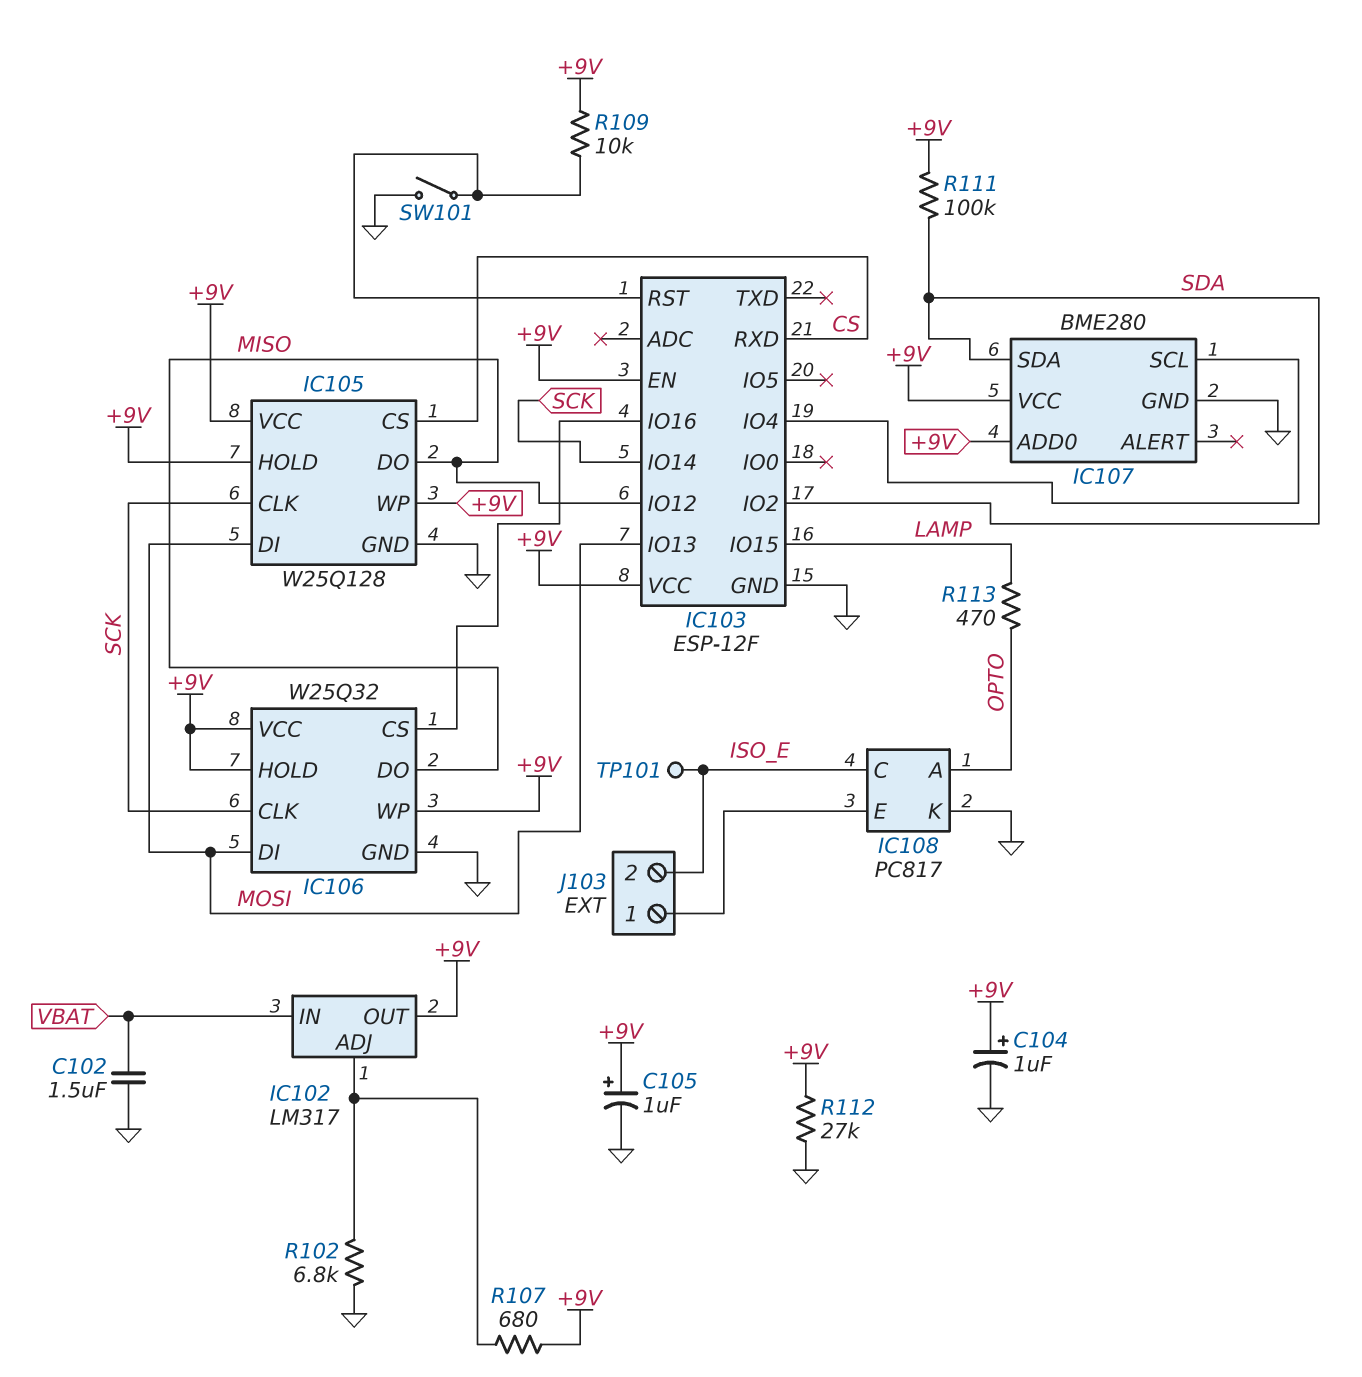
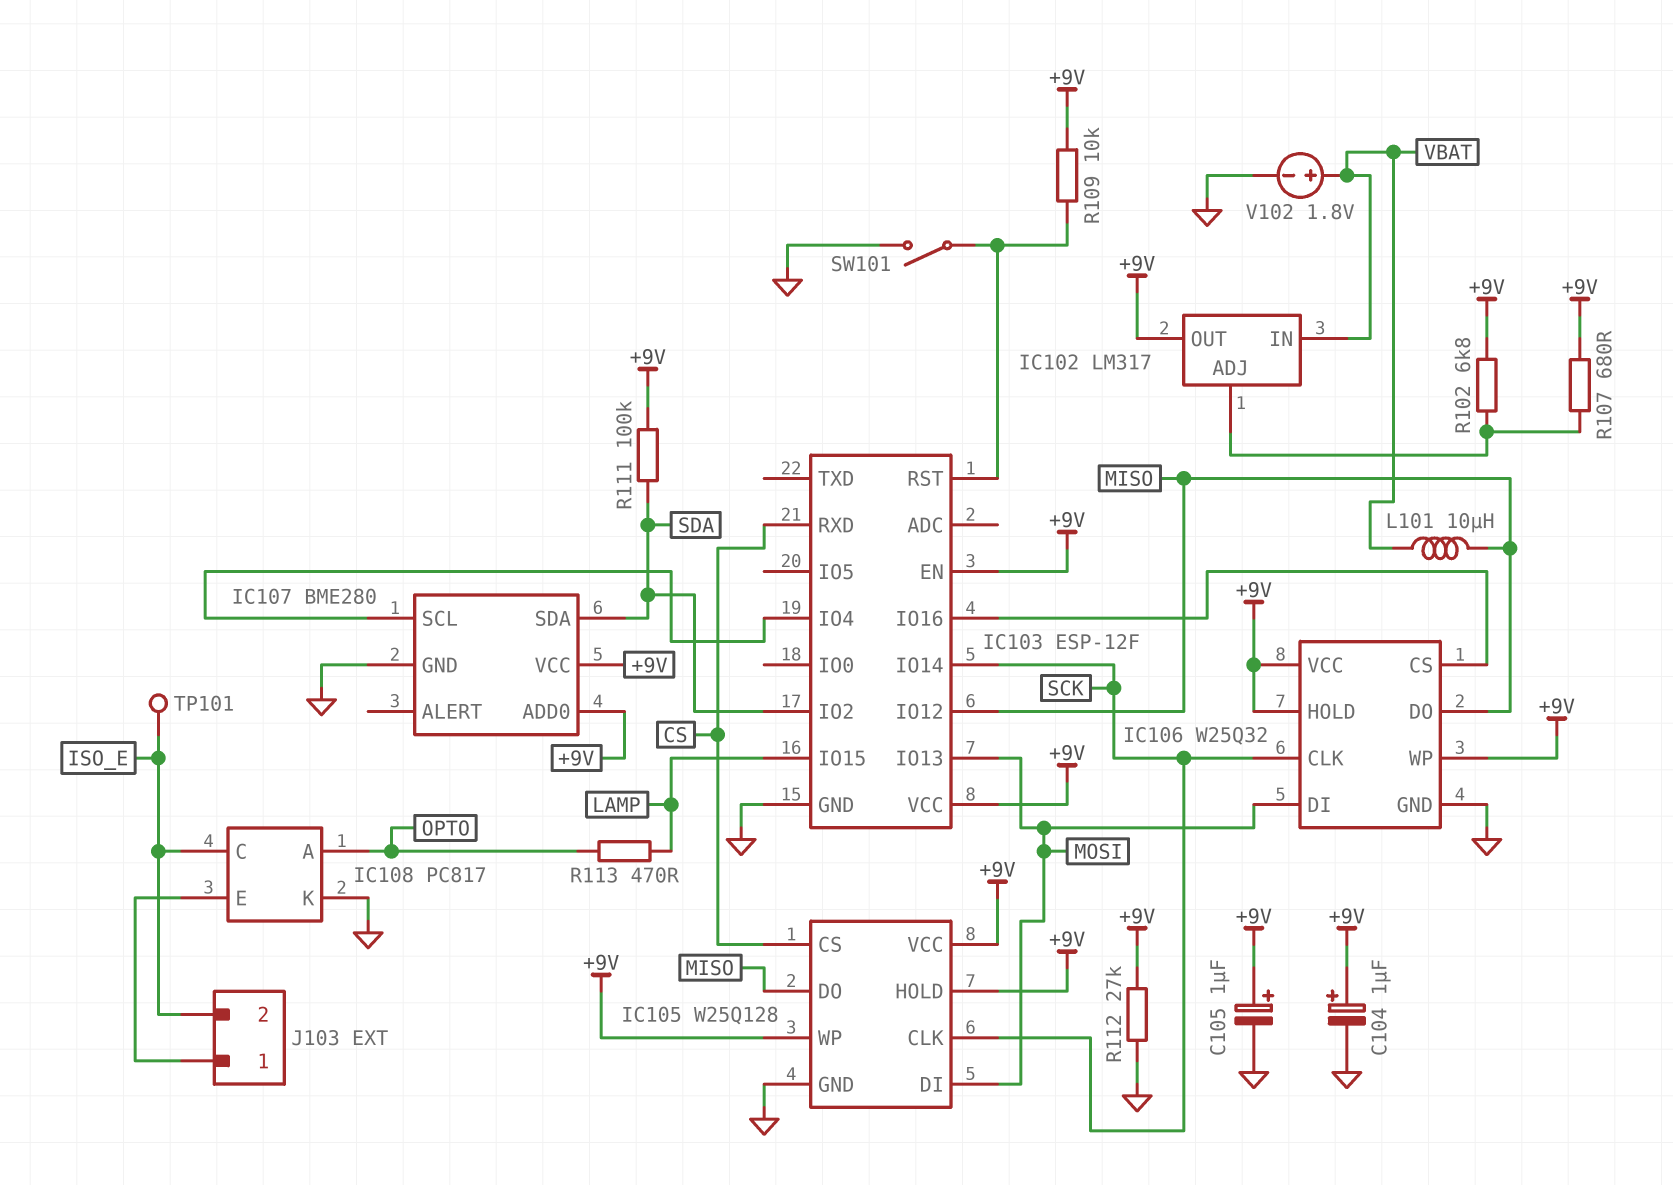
C102: 1.5uF (GND, VBAT) -> none
L101: none -> 10uH (MISO, VBAT)
R102: 6.8k (GND, IC102/ADJ) -> 6.8k (+9V, IC102/ADJ)
V102: none -> 1.8V (plus VBAT, minus GND)

